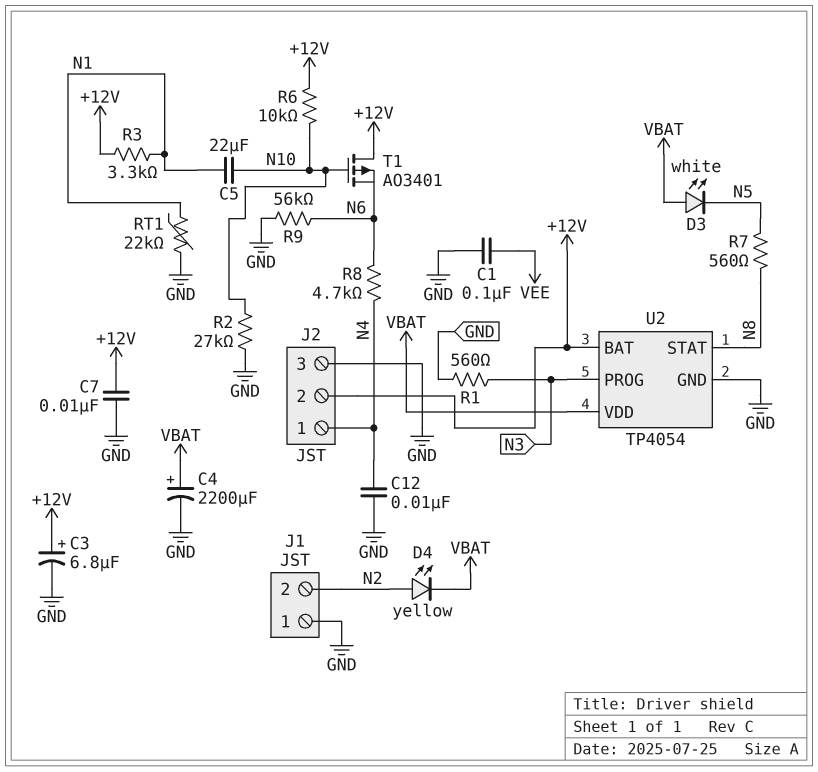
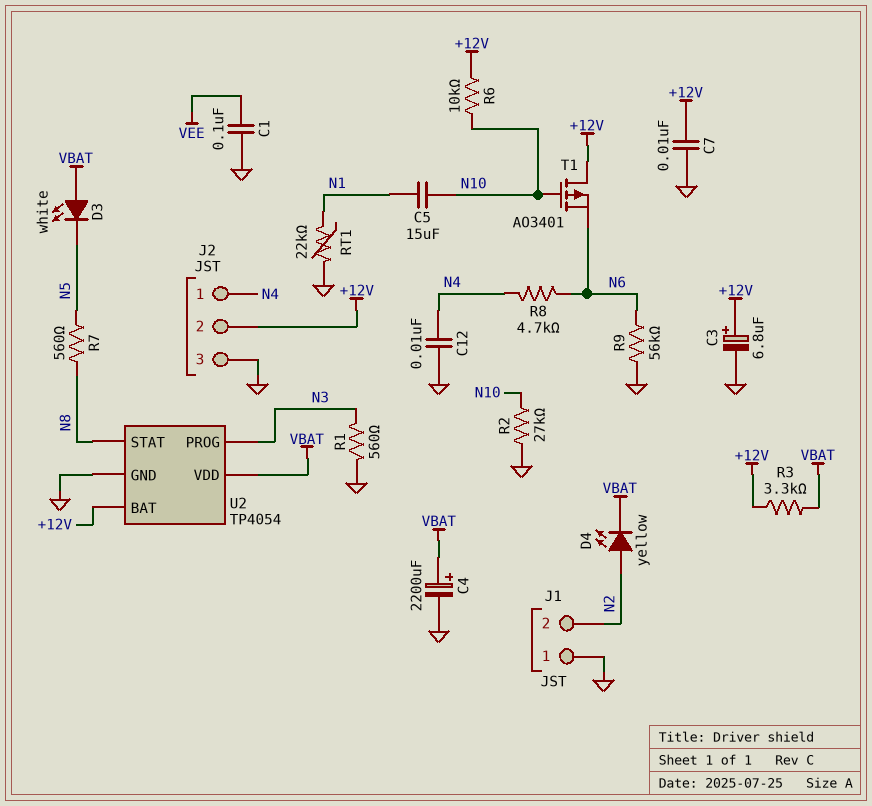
C5: 22uF (N1, N10) -> 15uF (N1, N10)
R3: 3.3k (+12V, N1) -> 3.3k (+12V, VBAT)

